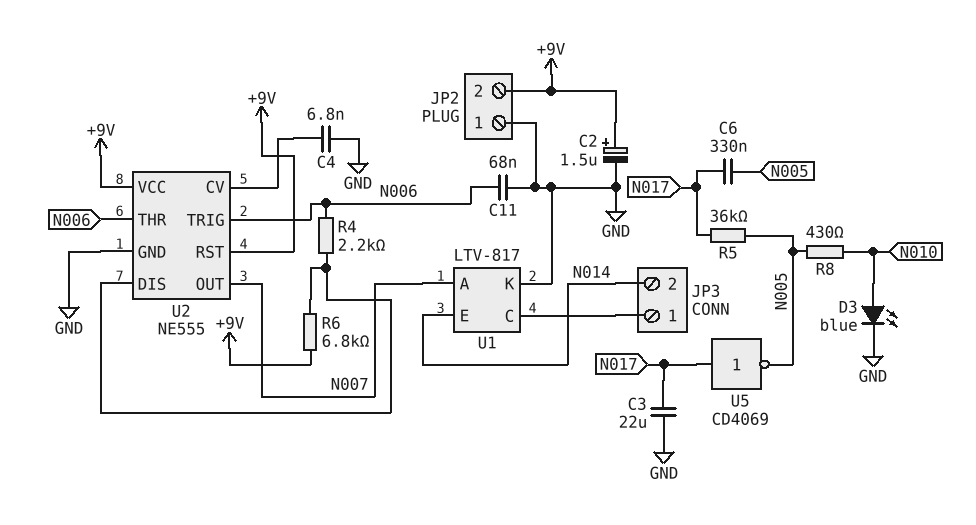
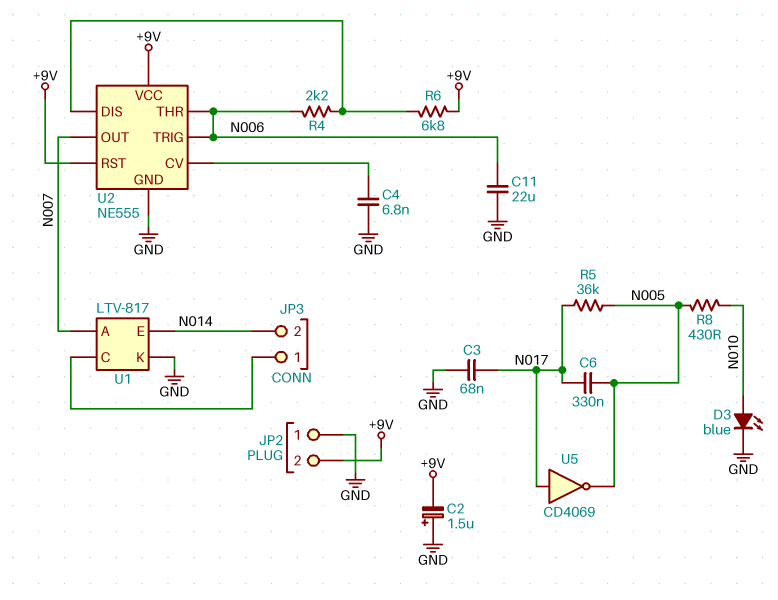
C2: 1.5uF (plus +9V, minus GND) -> 1.5uF (plus GND, minus +9V)
C3: 22uF (GND, N017) -> 68nF (GND, N017)
C11: 68nF (GND, N006) -> 22uF (GND, N006)

